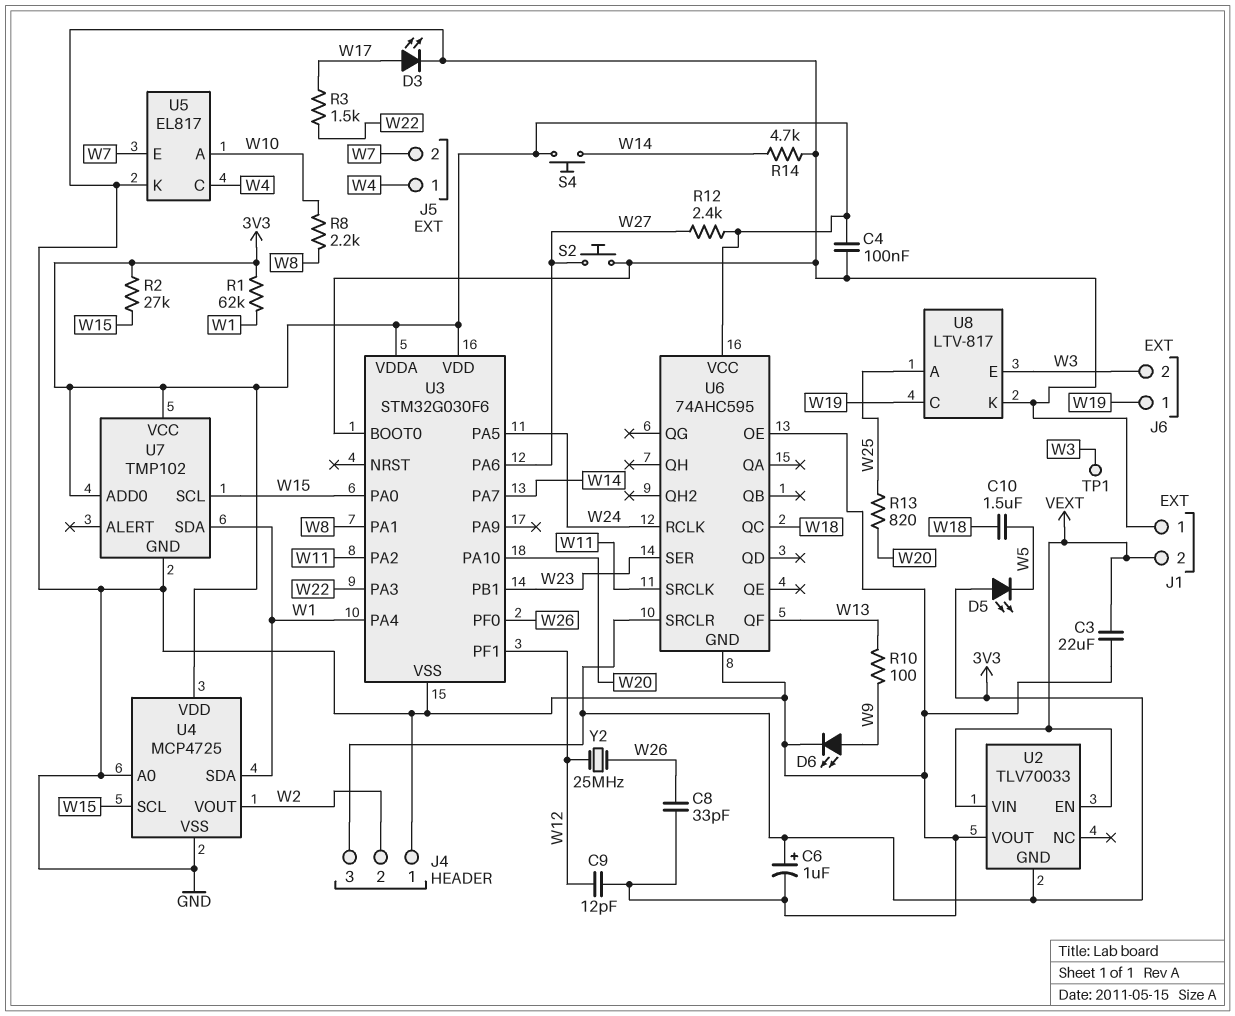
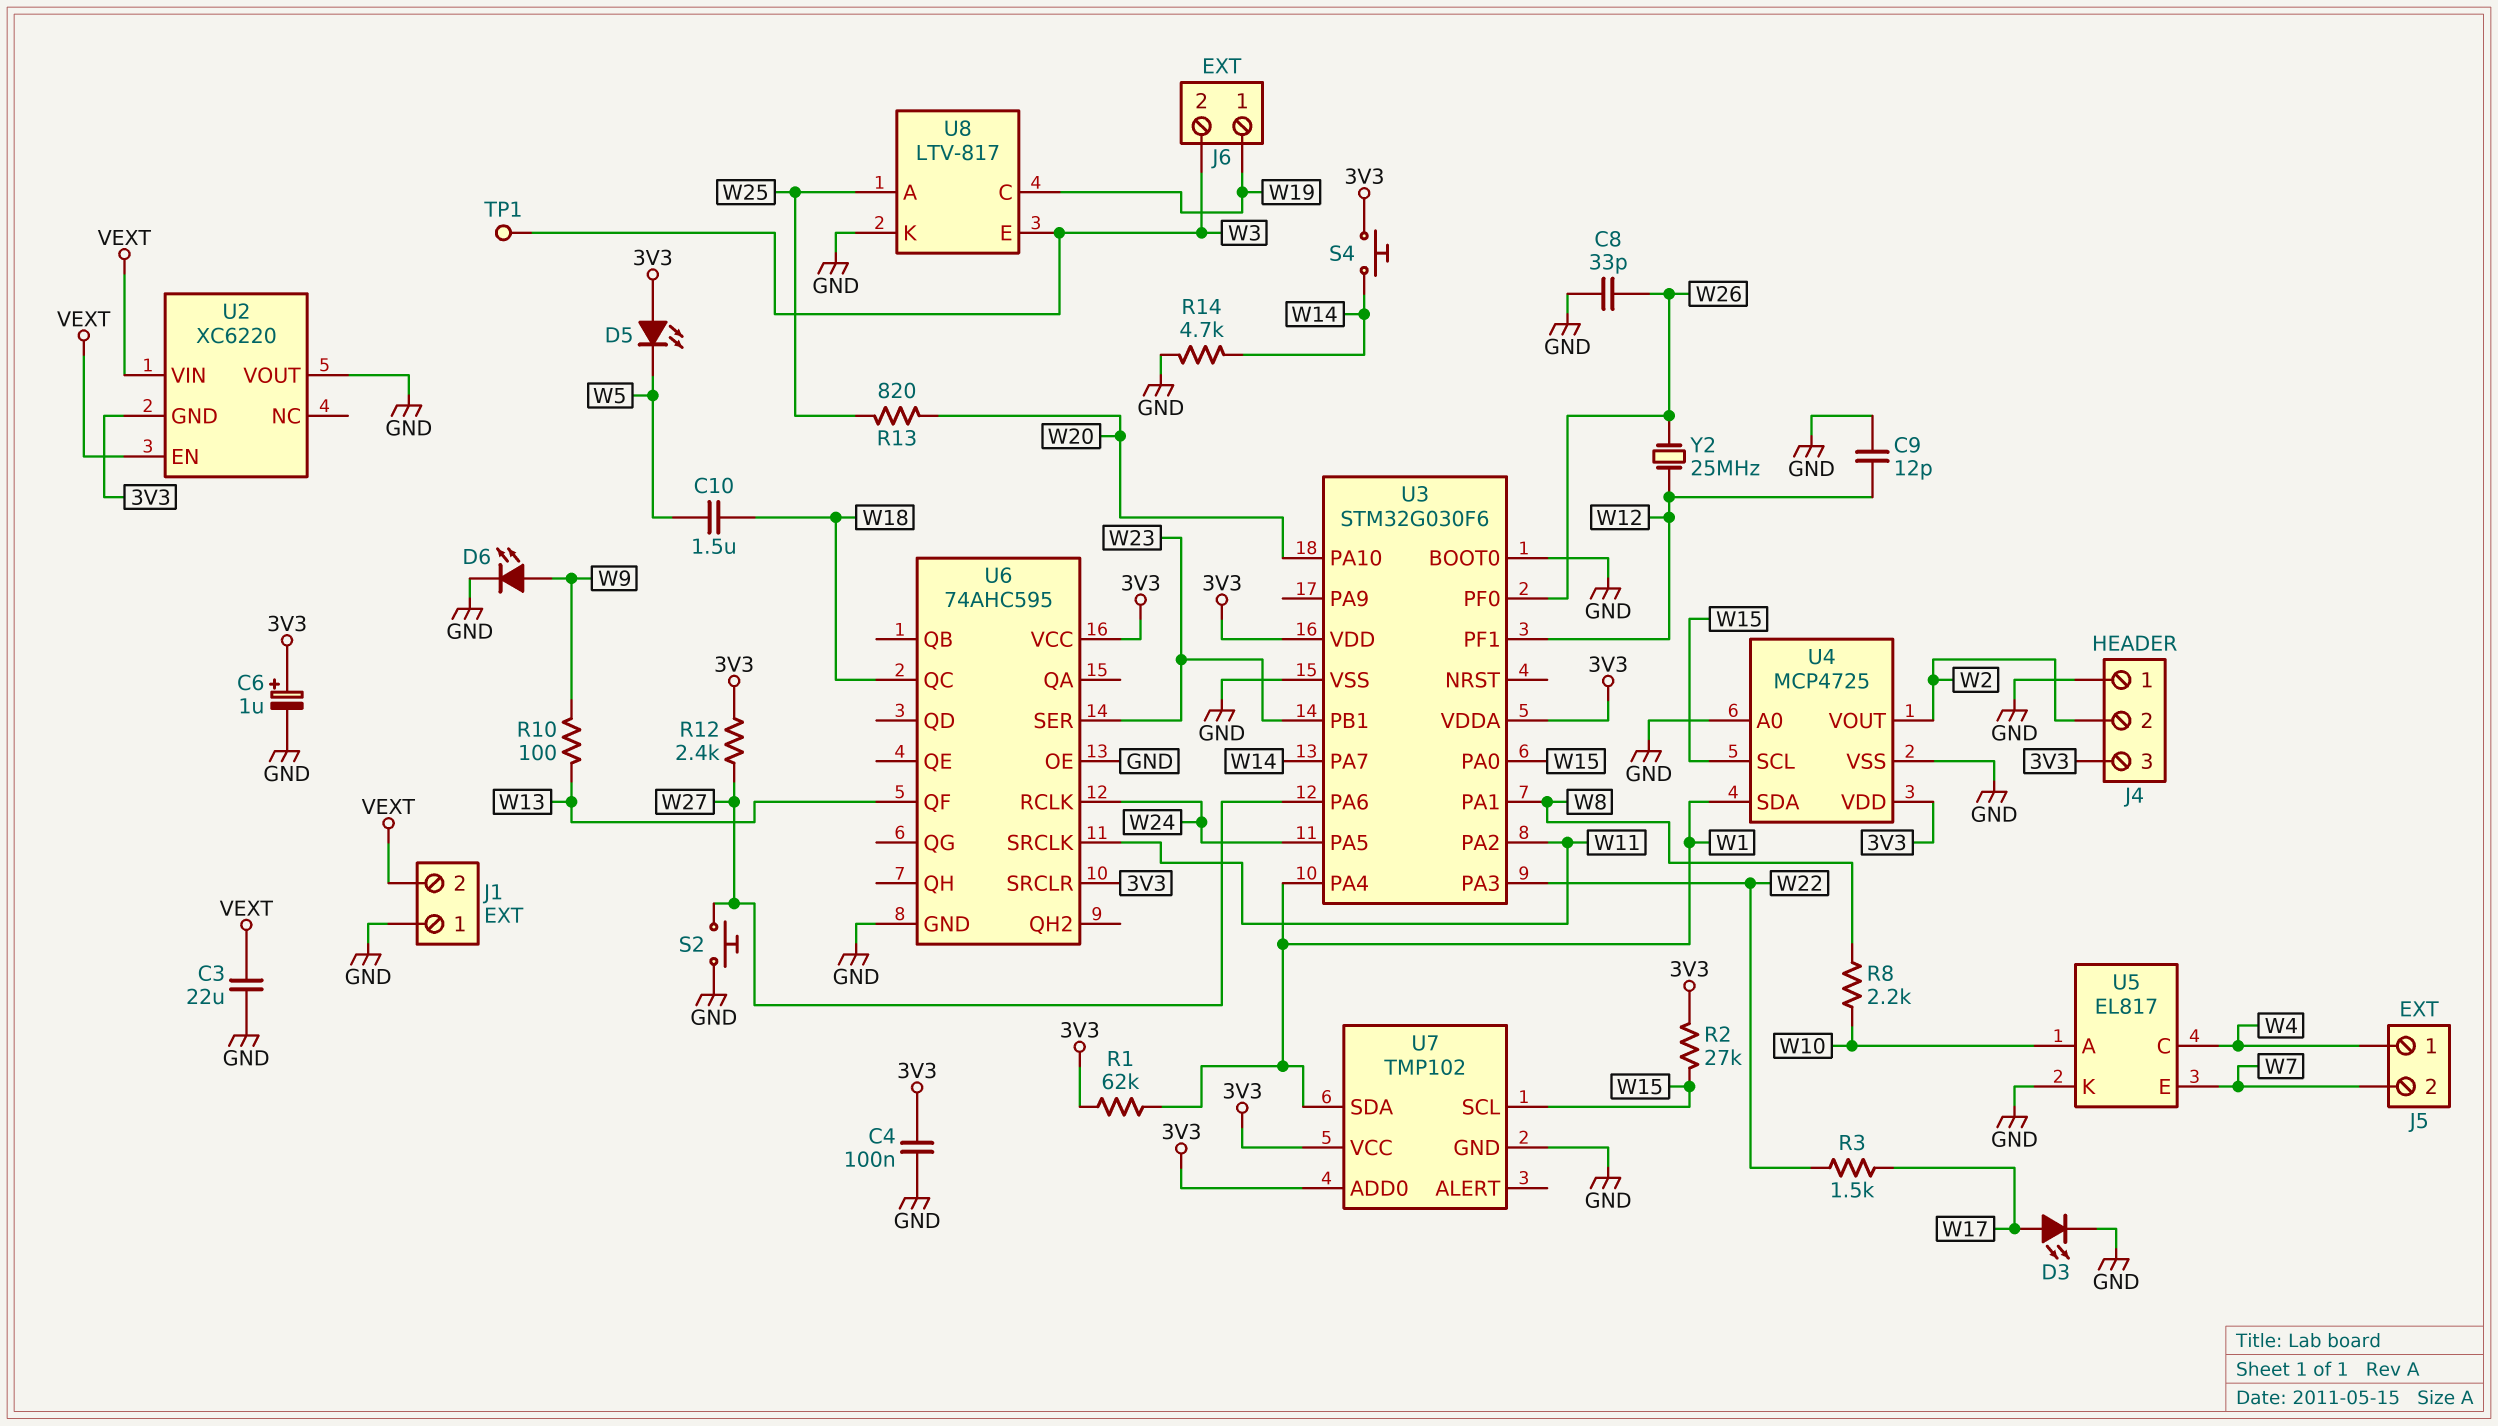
U2: TLV70033 -> XC6220

